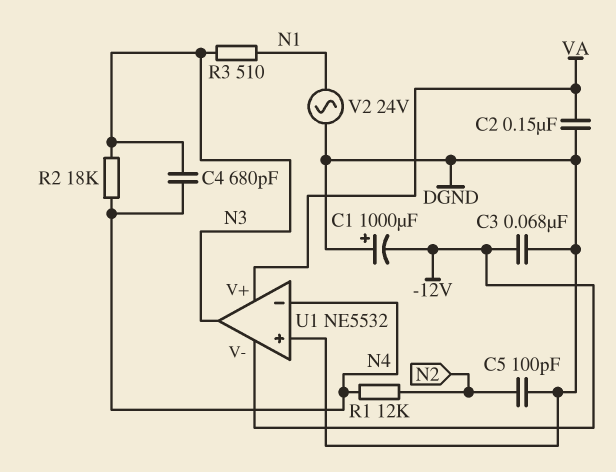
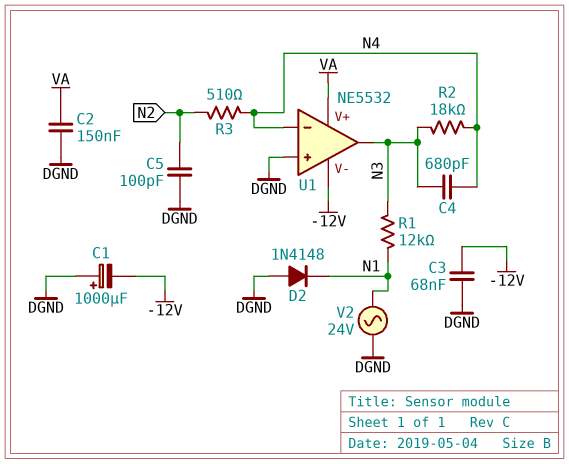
D2: none -> diode 1N4148 (A DGND, K N1)
R1: 12k (N2, N4) -> 12k (N1, N3)
R3: 510 (N1, N3) -> 510 (N2, N4)

